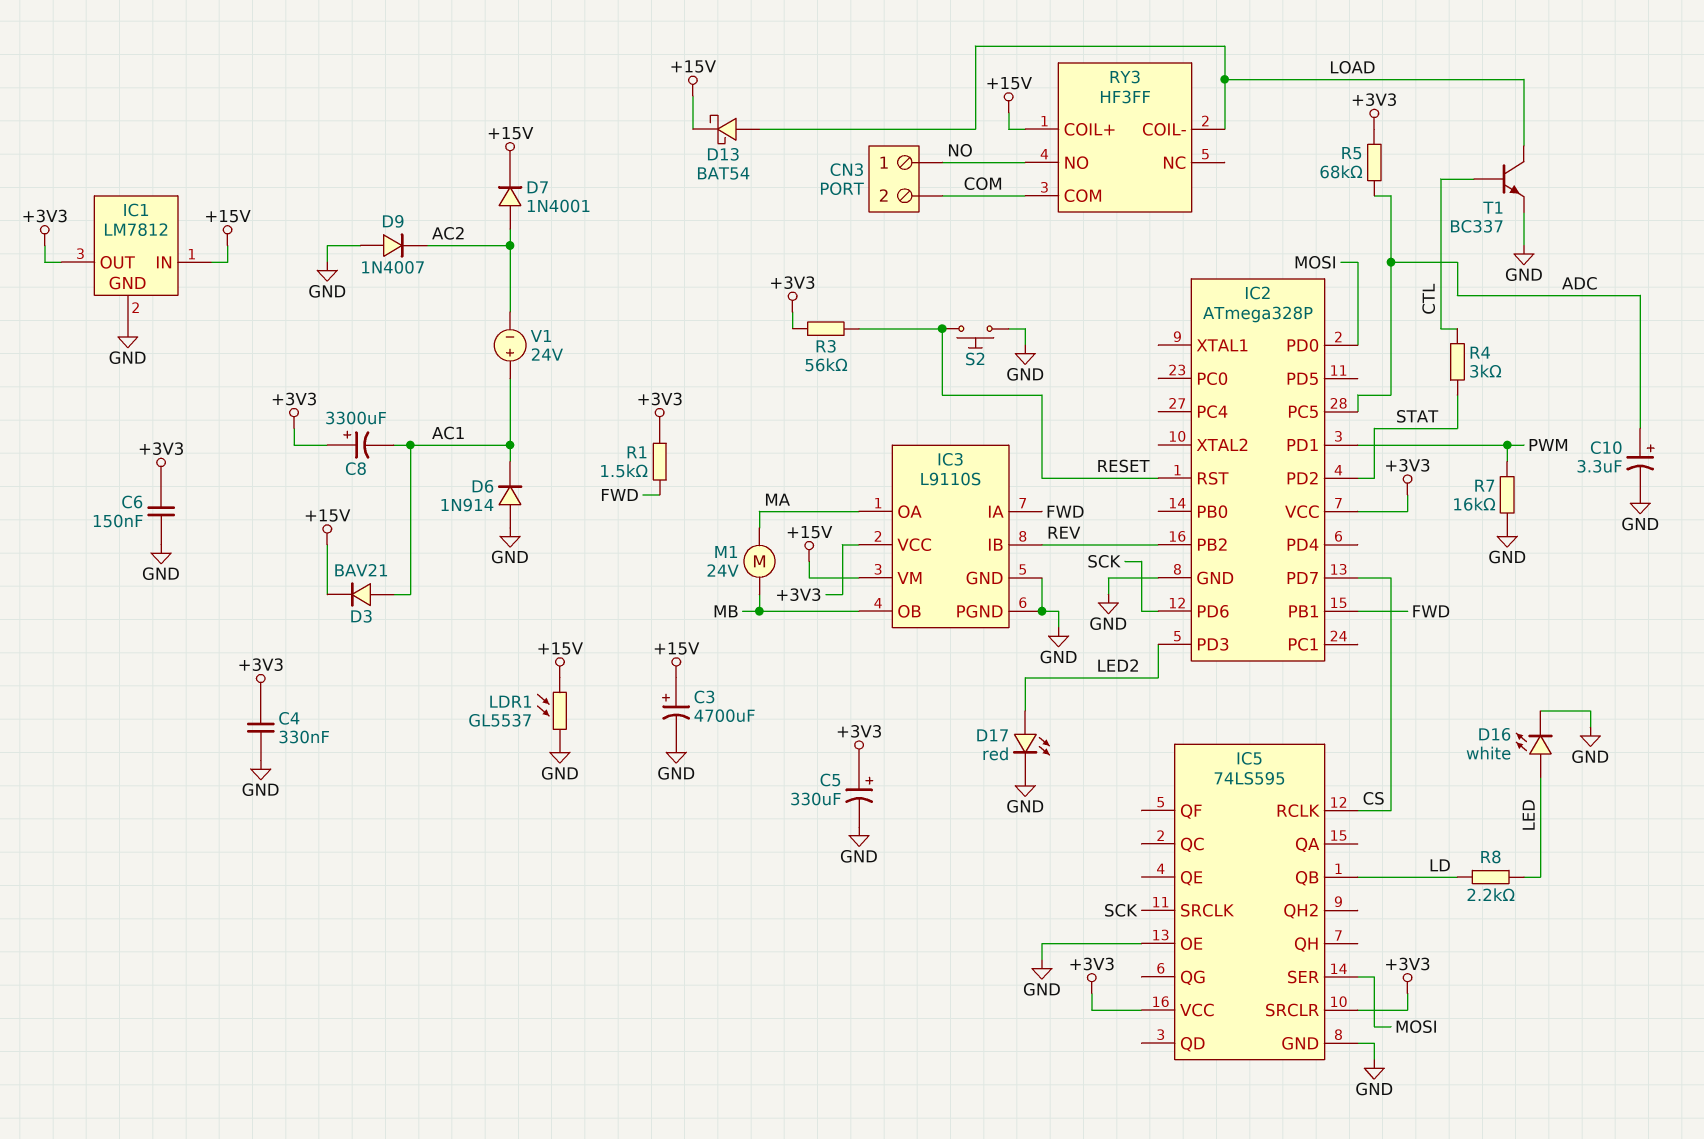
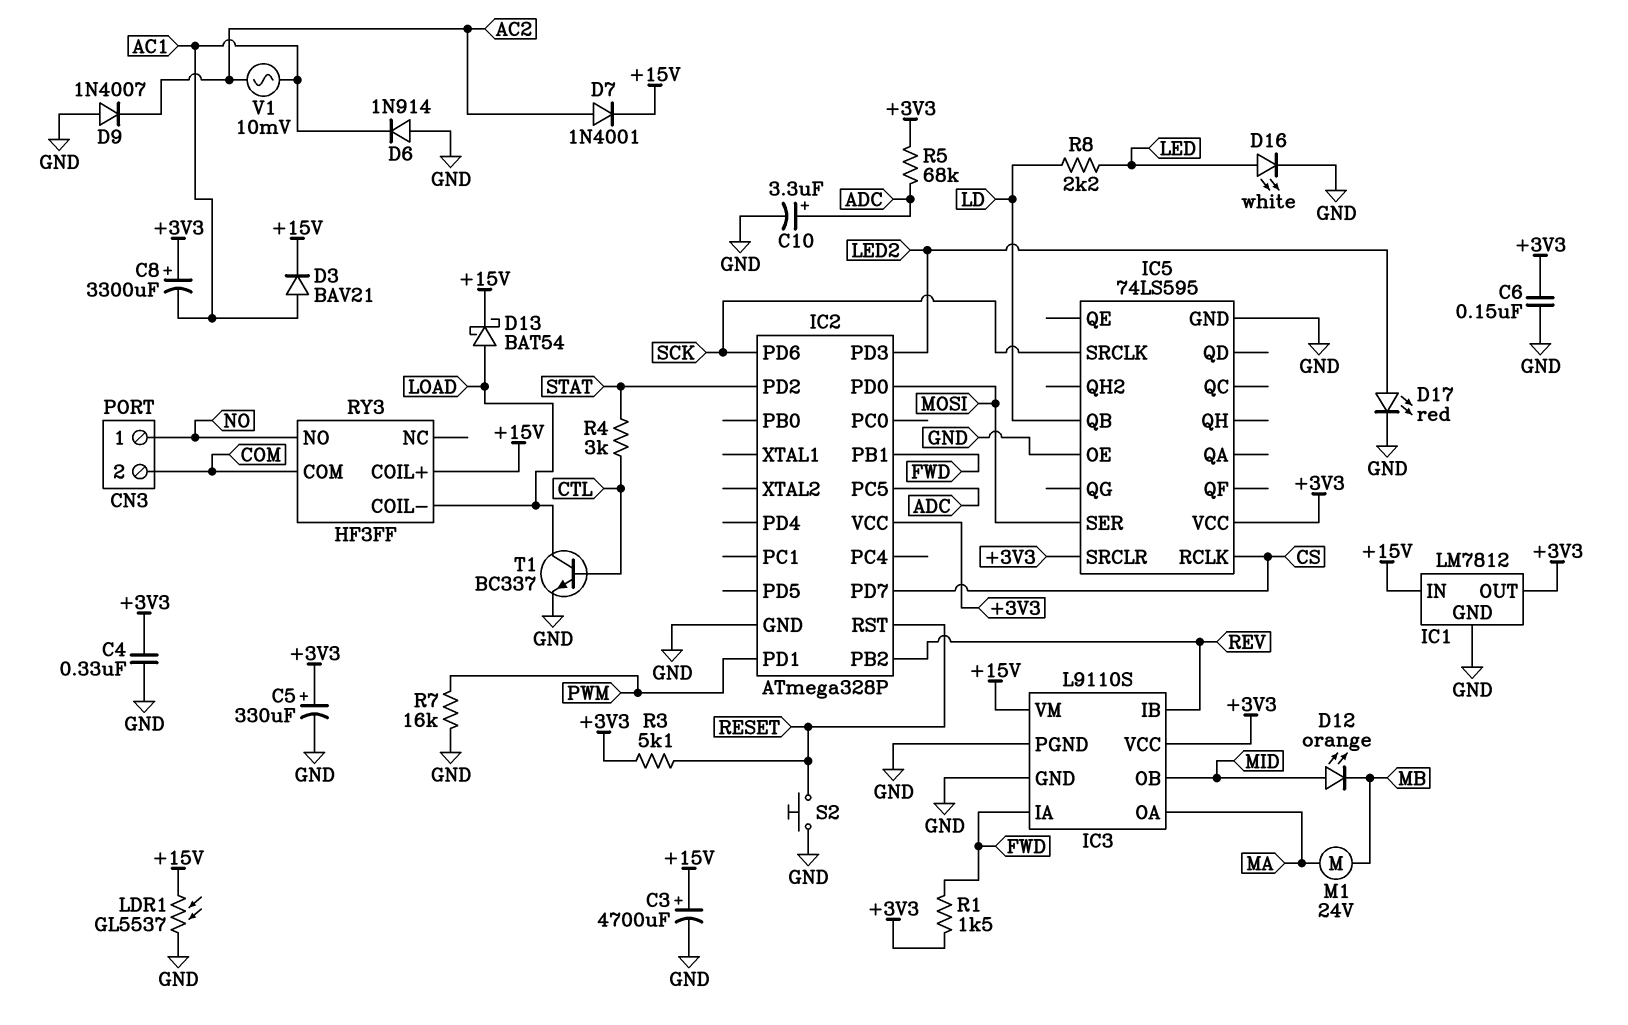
D12: none -> LED orange (A MID, K MB)
IC3 pin OB: MB -> MID
R3: 56k (+3V3, RESET) -> 5.1k (+3V3, RESET)
V1: 24V (plus AC1, minus AC2) -> AC 10mV (AC1, AC2)

